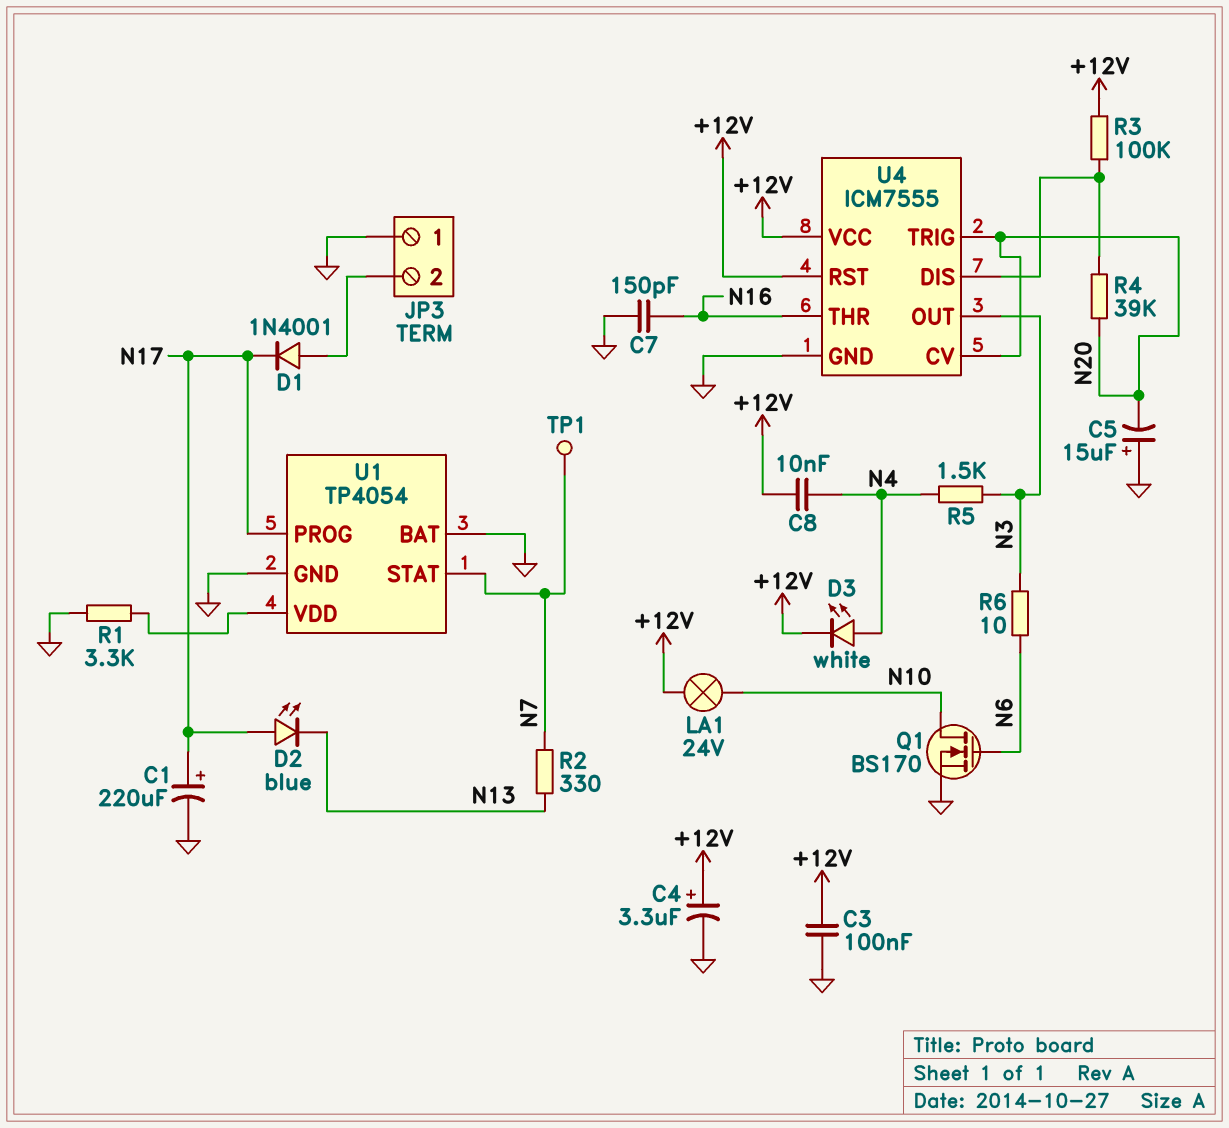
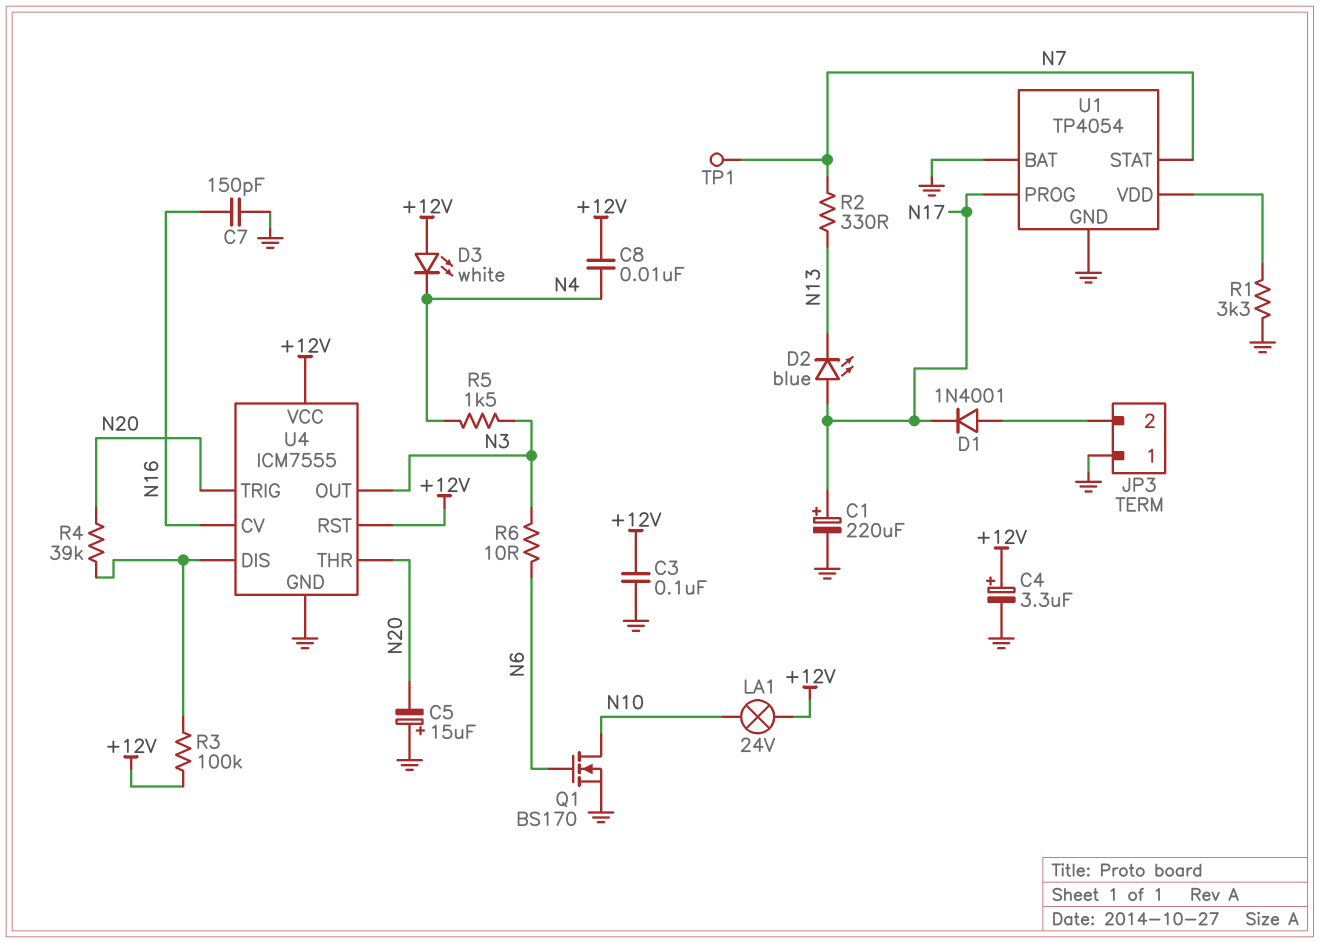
D3: LED white (A N4, K +12V) -> LED white (A +12V, K N4)
U4 pin CV: N20 -> N16
U4 pin THR: N16 -> N20

